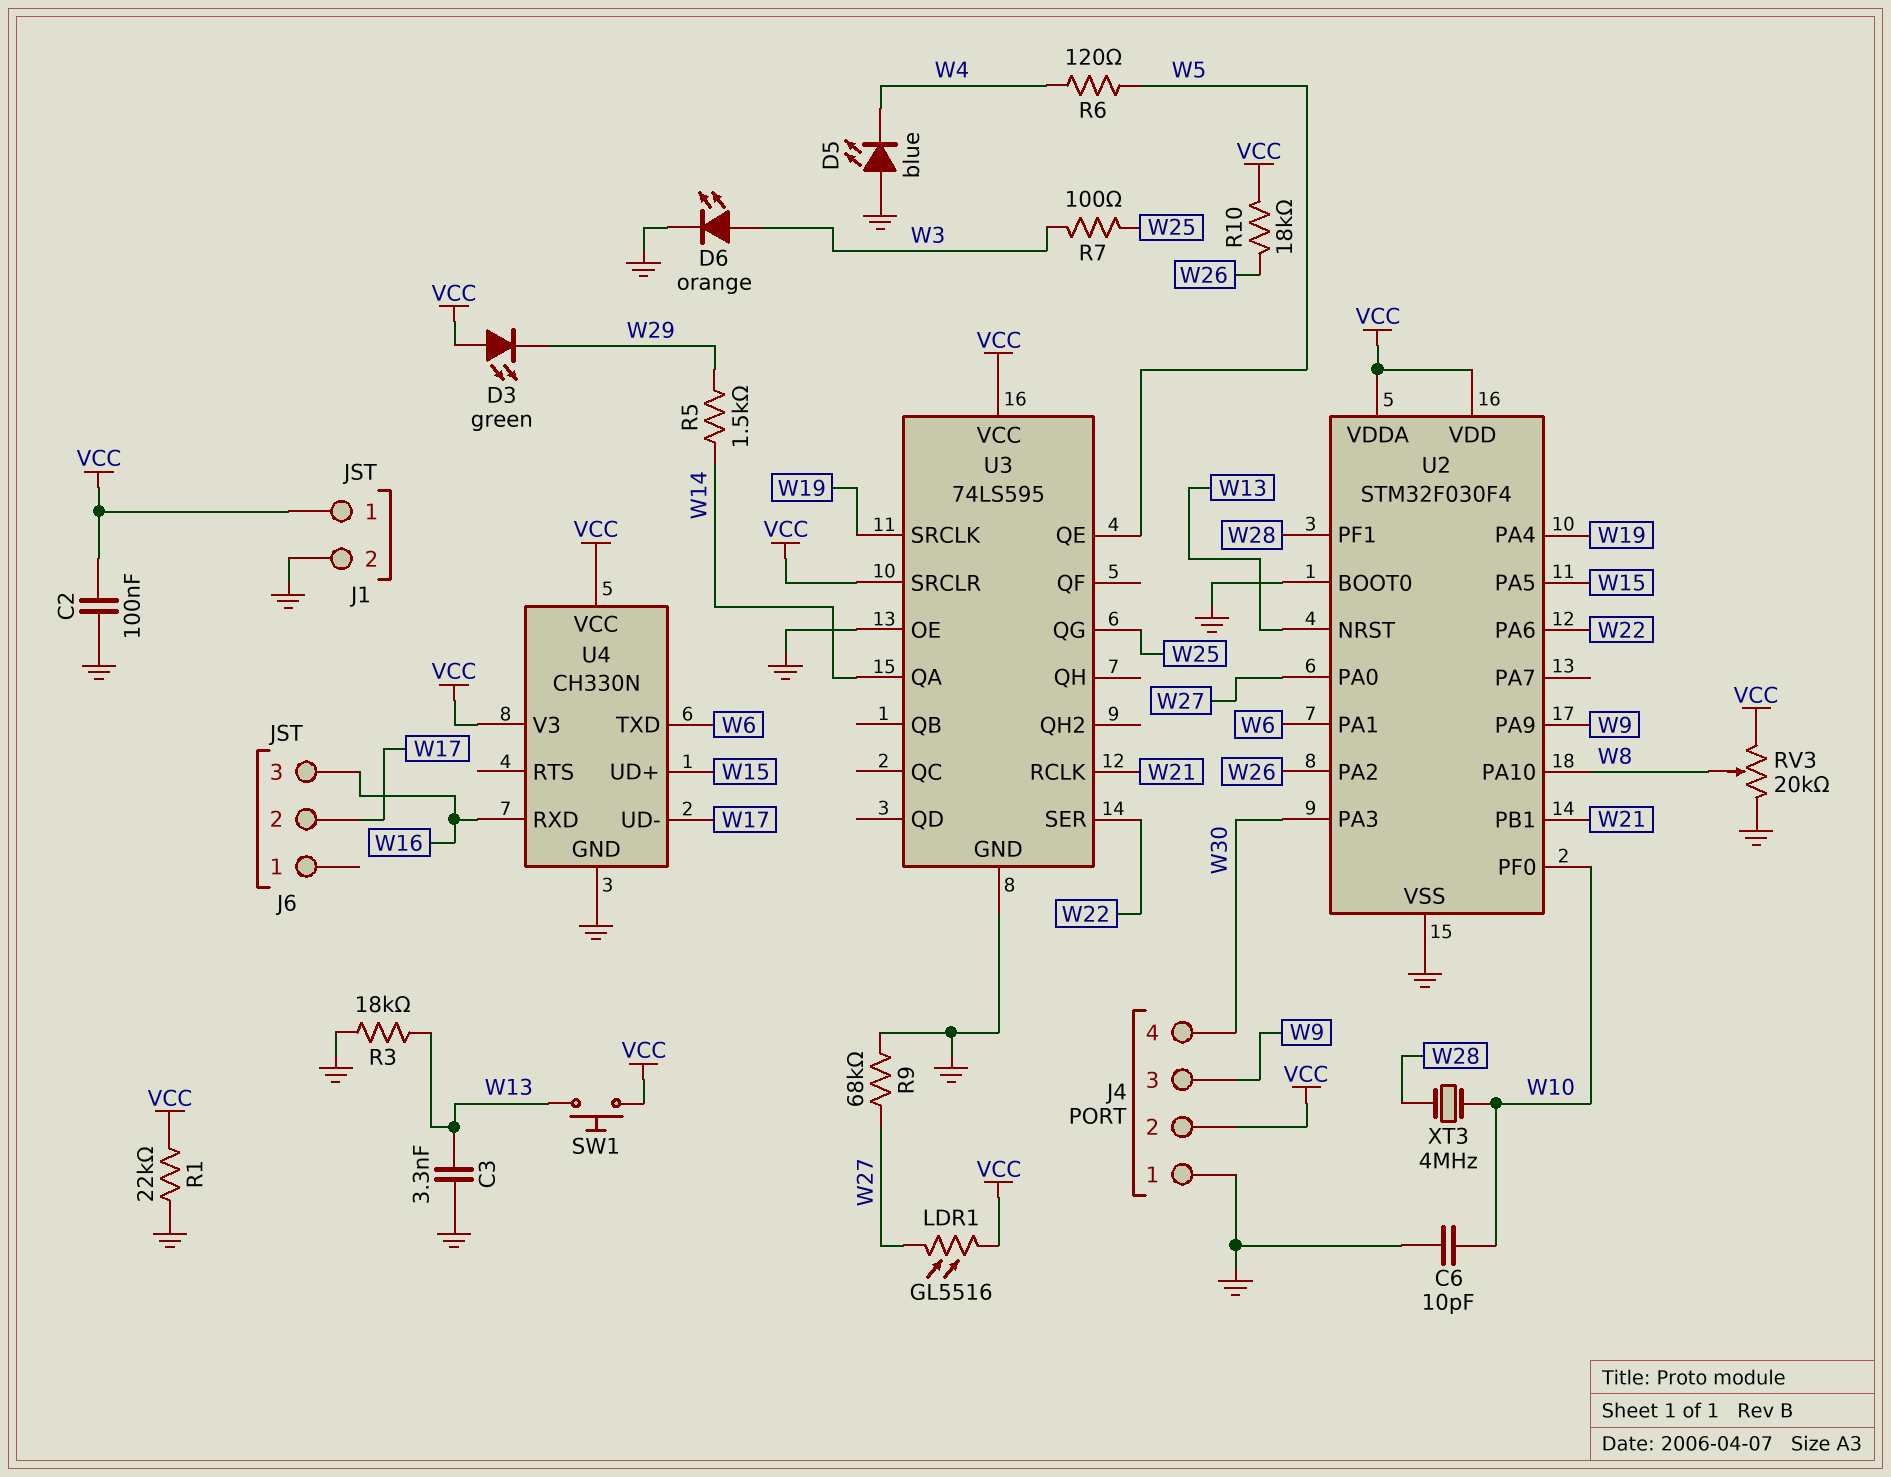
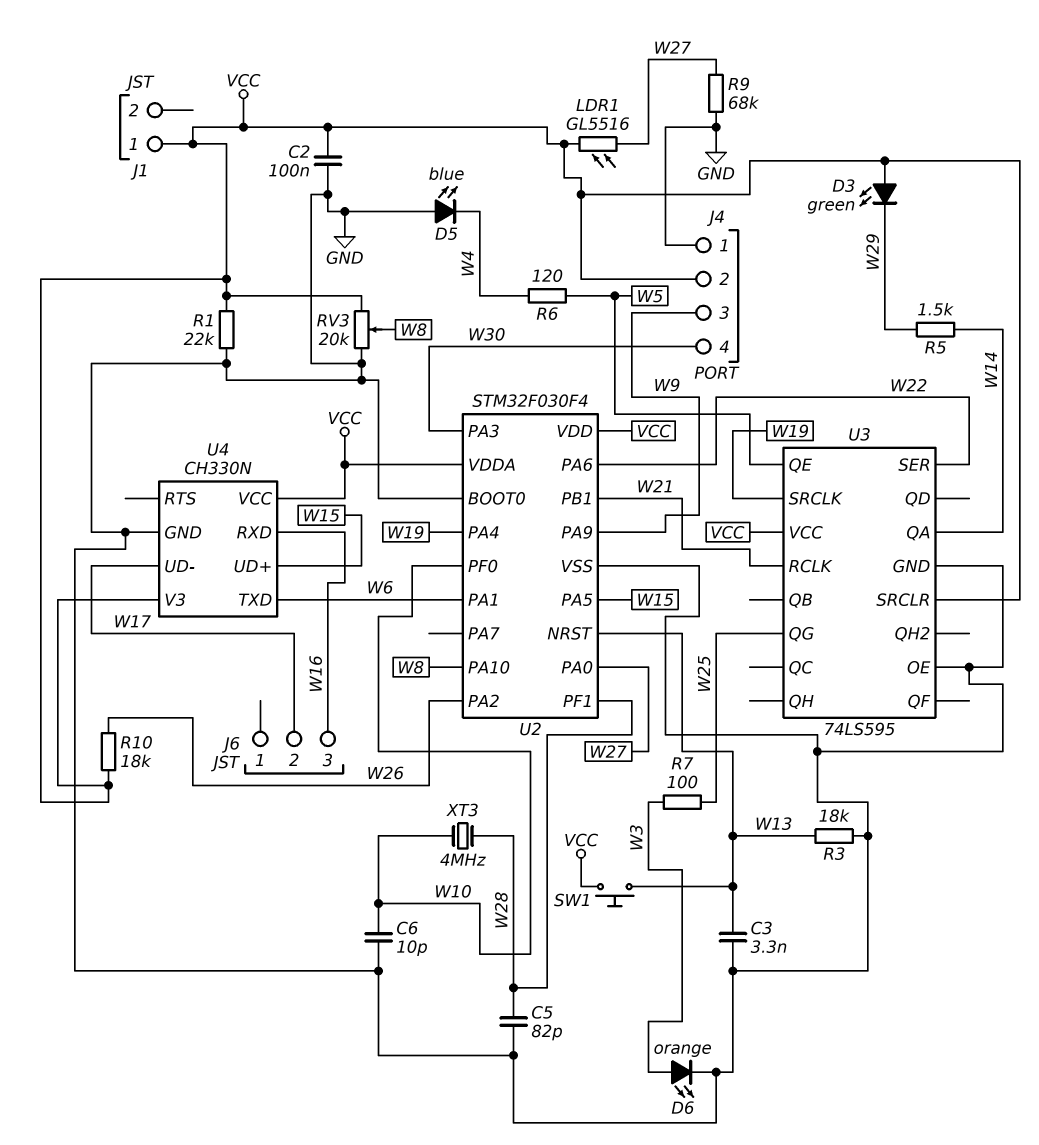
C5: none -> 82pF (GND, W28)
J1 pin 2: GND -> none

